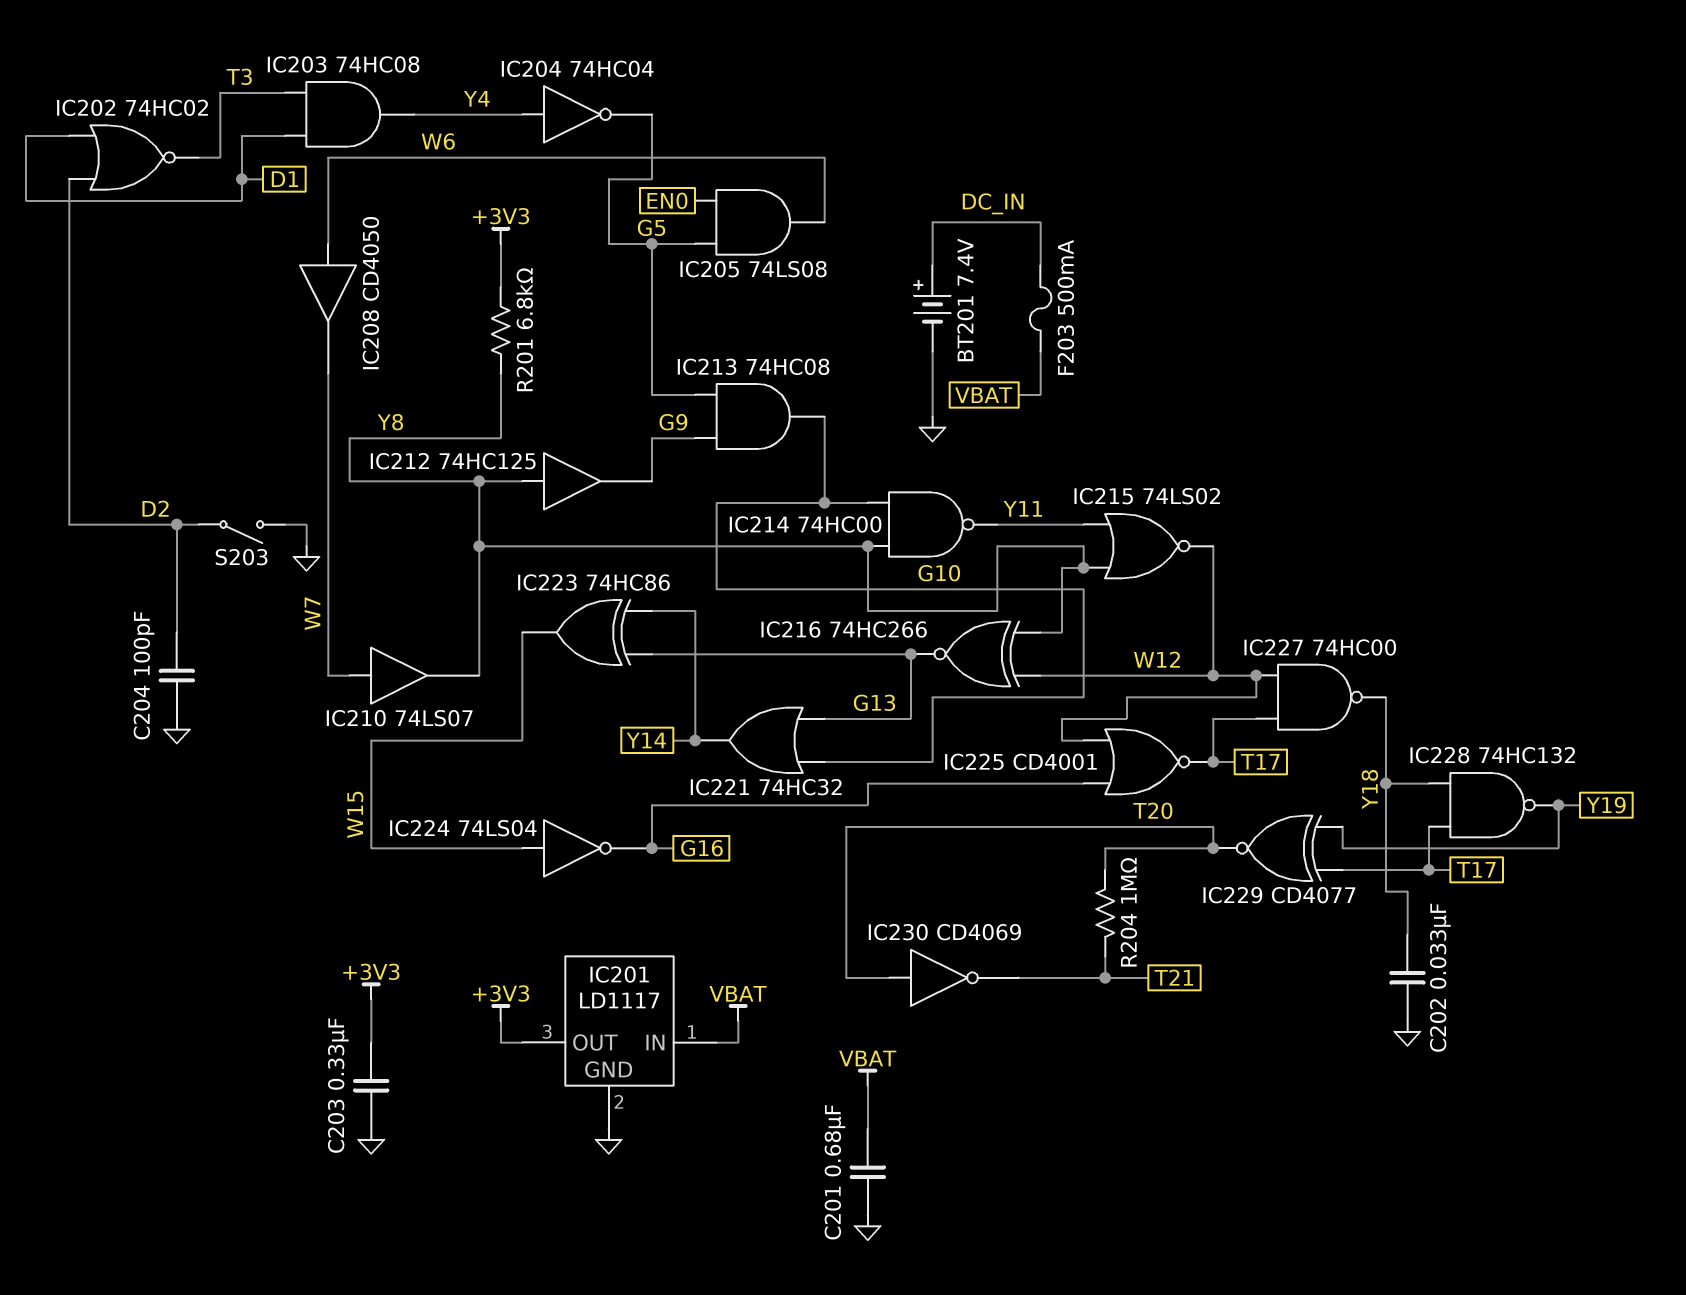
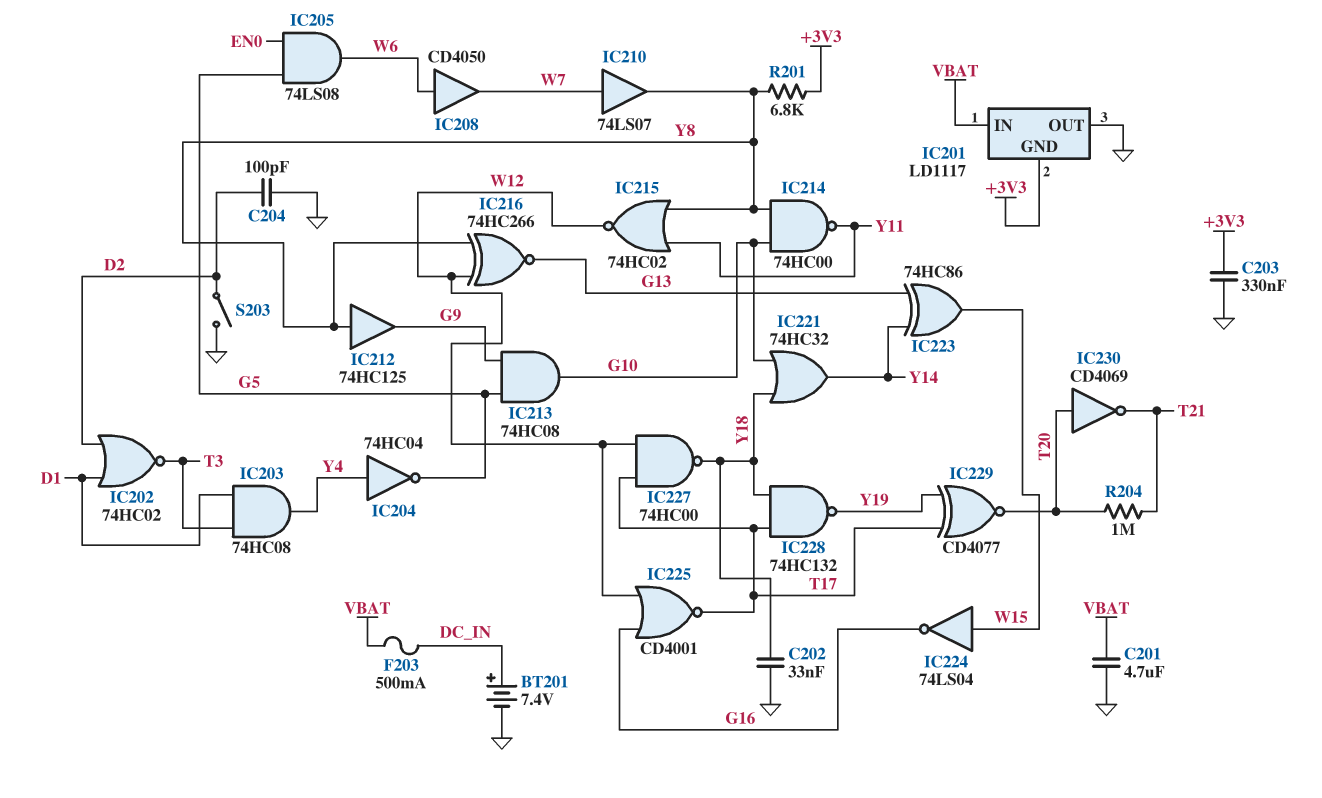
C201: 680nF (GND, VBAT) -> 4.7uF (GND, VBAT)
IC201 pin GND: GND -> +3V3
IC201 pin OUT: +3V3 -> GND
IC215: NOR 74LS02 (in Y8, in Y11, out W12) -> NOR 74HC02 (in Y8, in Y11, out W12)
IC221: OR 74HC32 (in G10, in G13, out Y14) -> OR 74HC32 (in G10, in Y18, out Y14)

